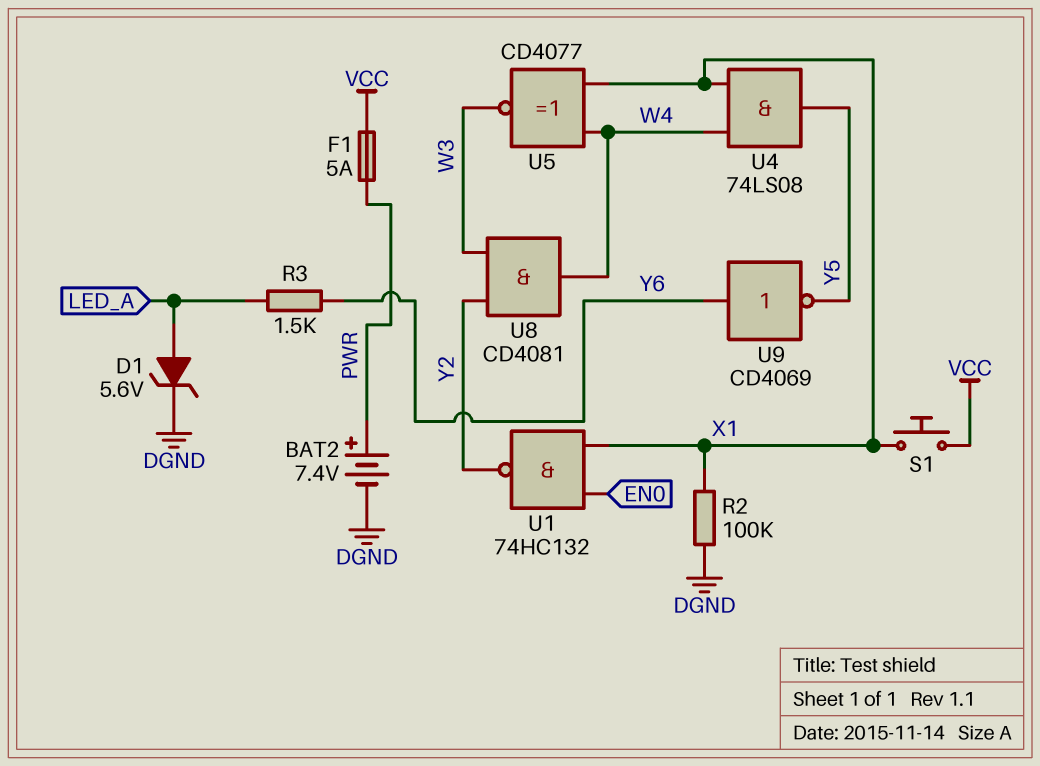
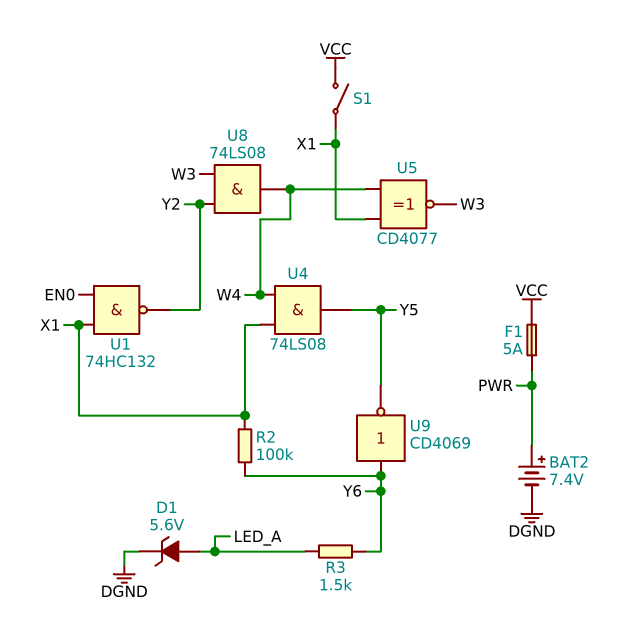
R2: 100k (DGND, X1) -> 100k (X1, Y6)
S1: button (VCC, X1) -> switch (VCC, X1)
U8: AND CD4081 (in W3, in Y2, out W4) -> AND 74LS08 (in W3, in Y2, out W4)

